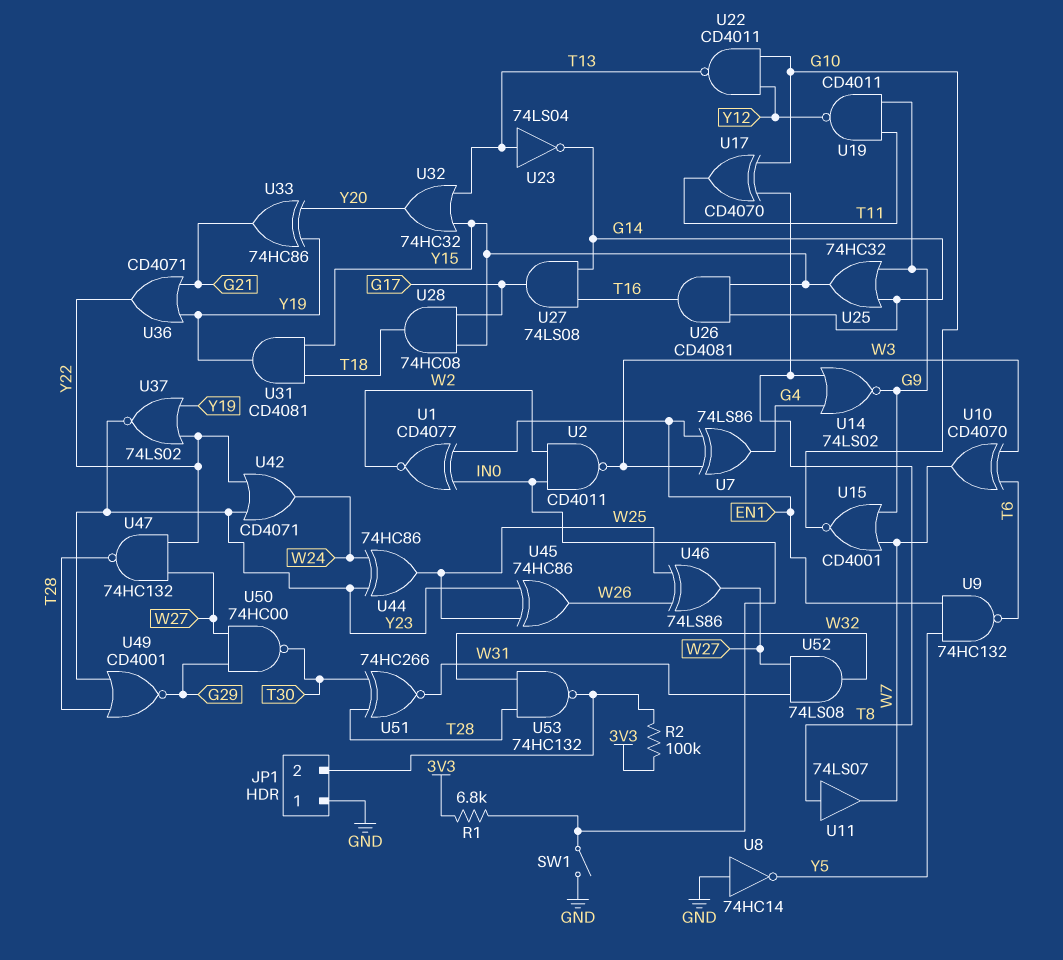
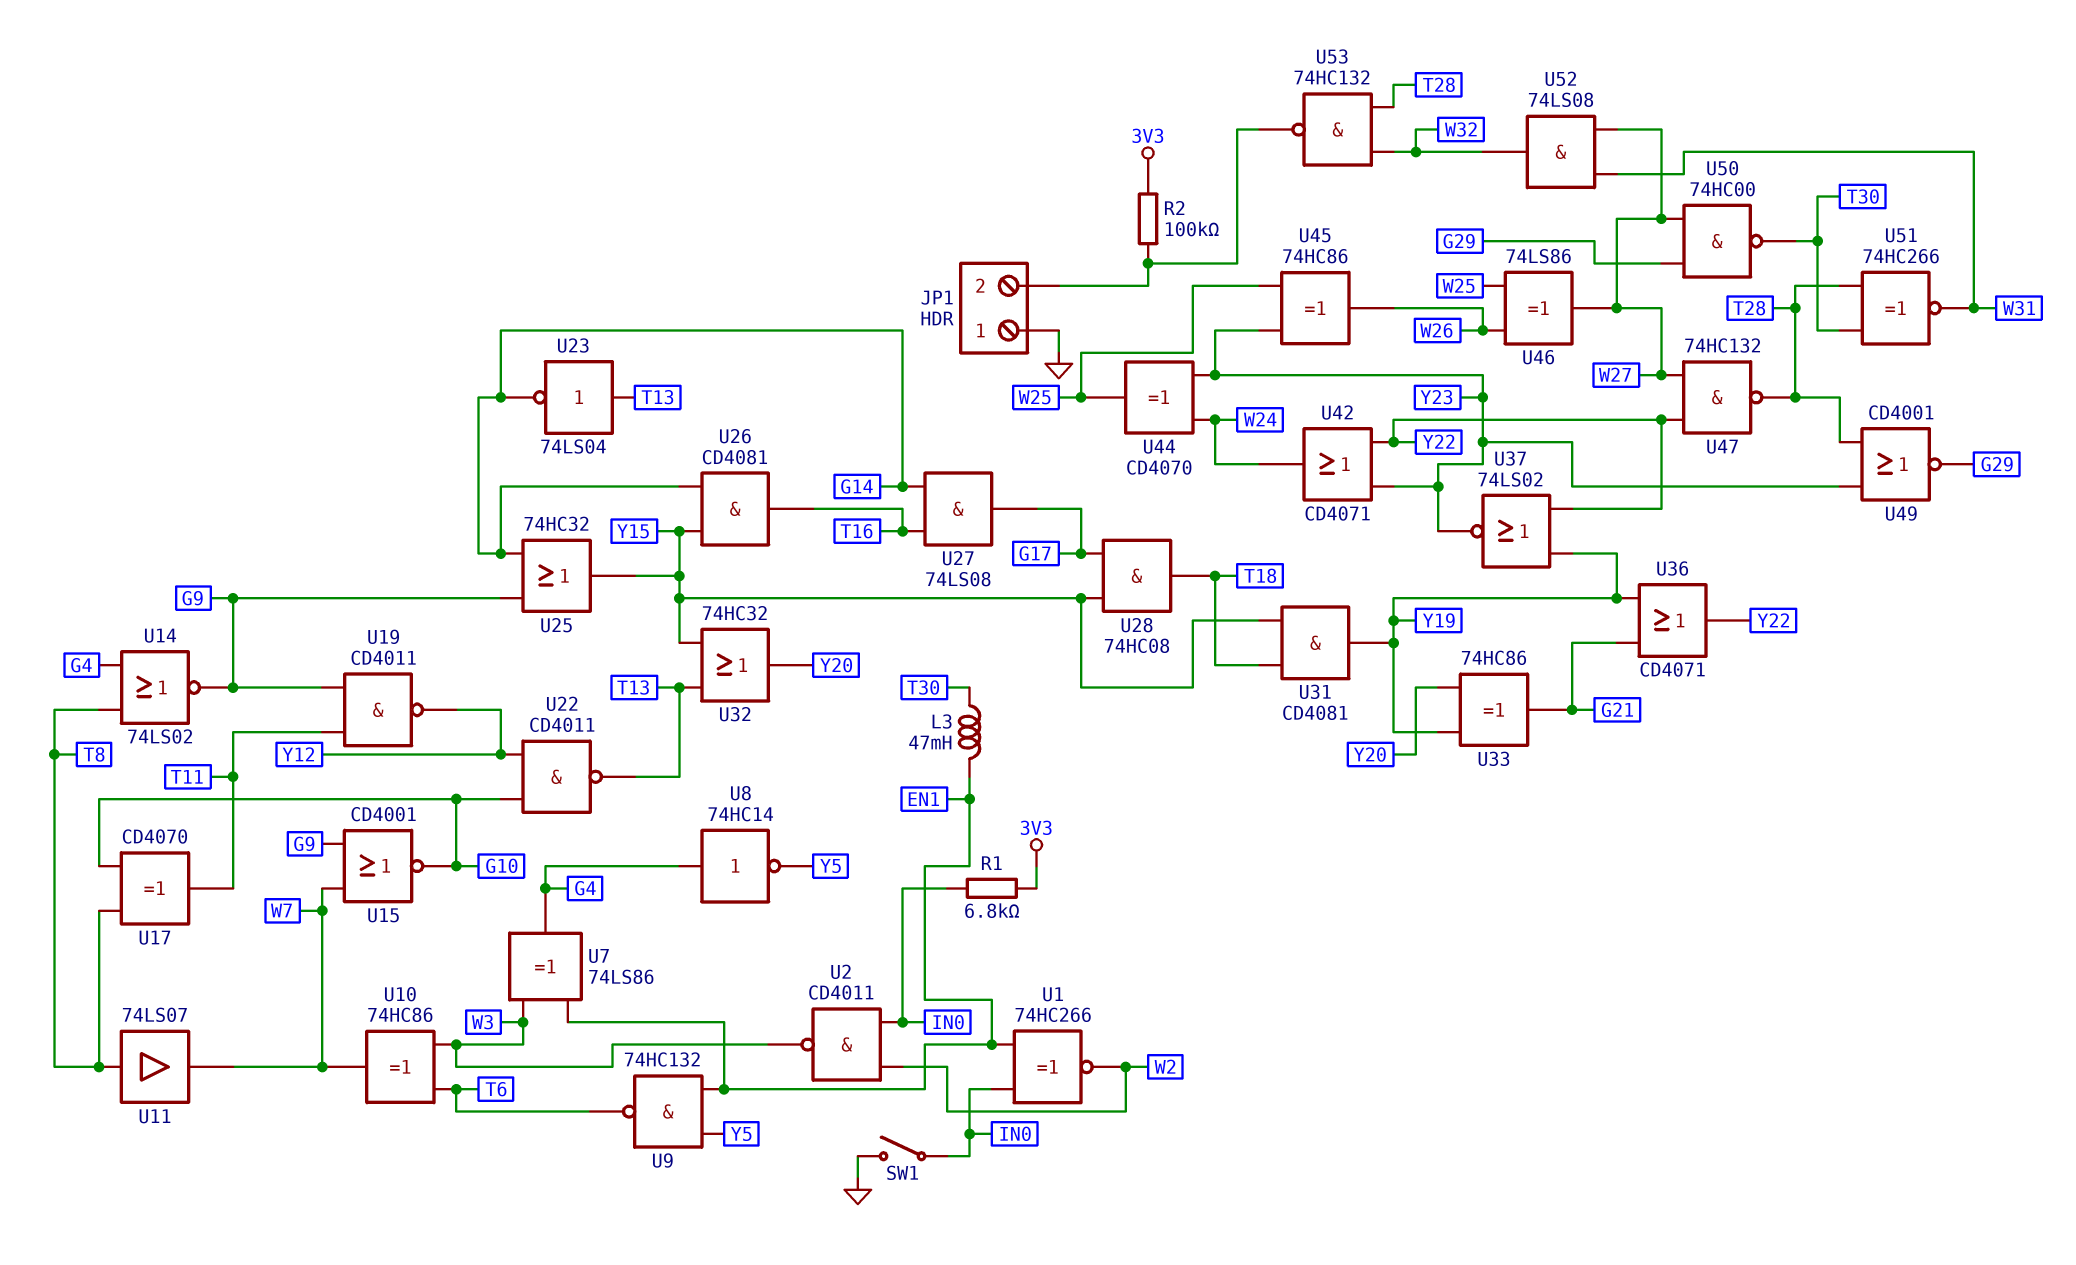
L3: none -> 47mH (EN1, T30)
U1: XNOR CD4077 (in EN1, in IN0, out W2) -> XNOR 74HC266 (in EN1, in IN0, out W2)
U8: NOT 74HC14 (in GND, out Y5) -> NOT 74HC14 (in G4, out Y5)
U10: XOR CD4070 (in T6, in W3, out W7) -> XOR 74HC86 (in T6, in W3, out W7)
U44: XOR 74HC86 (in W24, in Y23, out W25) -> XOR CD4070 (in W24, in Y23, out W25)

